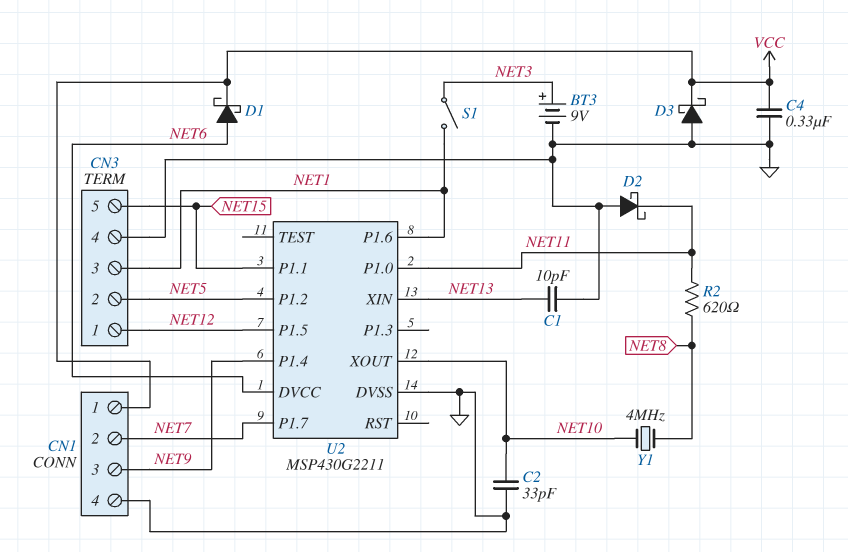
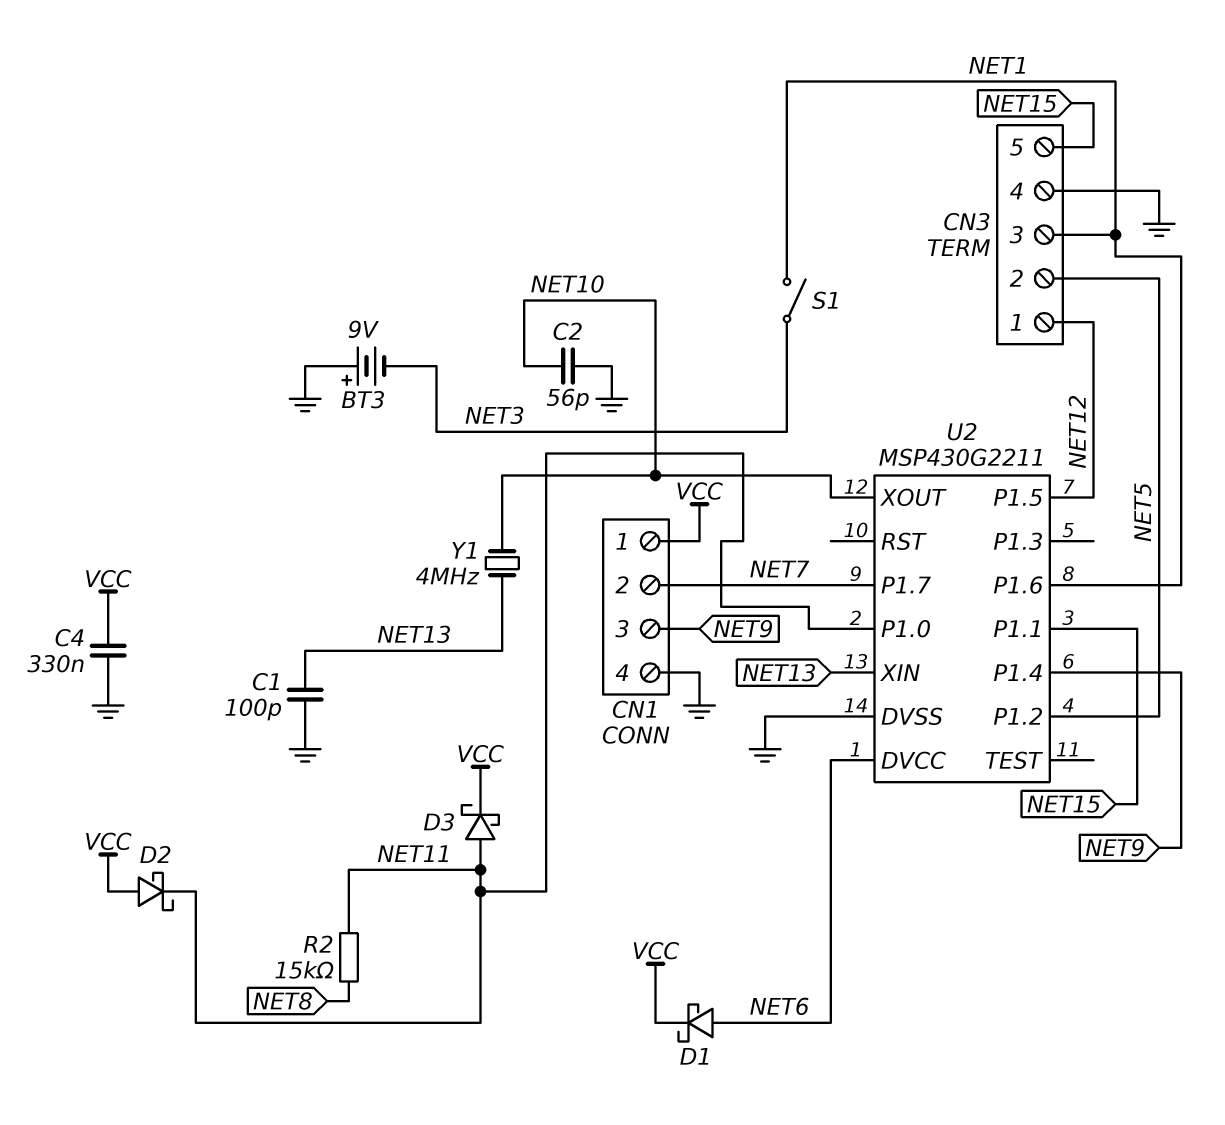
BT3: 9V (plus NET3, minus GND) -> 9V (plus GND, minus NET3)
C1: 10pF (GND, NET13) -> 100pF (GND, NET13)
C2: 33pF (GND, NET10) -> 56pF (GND, NET10)
D2: schottky (A GND, K NET11) -> schottky (A VCC, K NET11)
D3: schottky (A GND, K VCC) -> schottky (A NET11, K VCC)
R2: 620 (NET8, NET11) -> 15k (NET8, NET11)
Y1: 4MHz (NET8, NET10) -> 4MHz (NET10, NET13)

